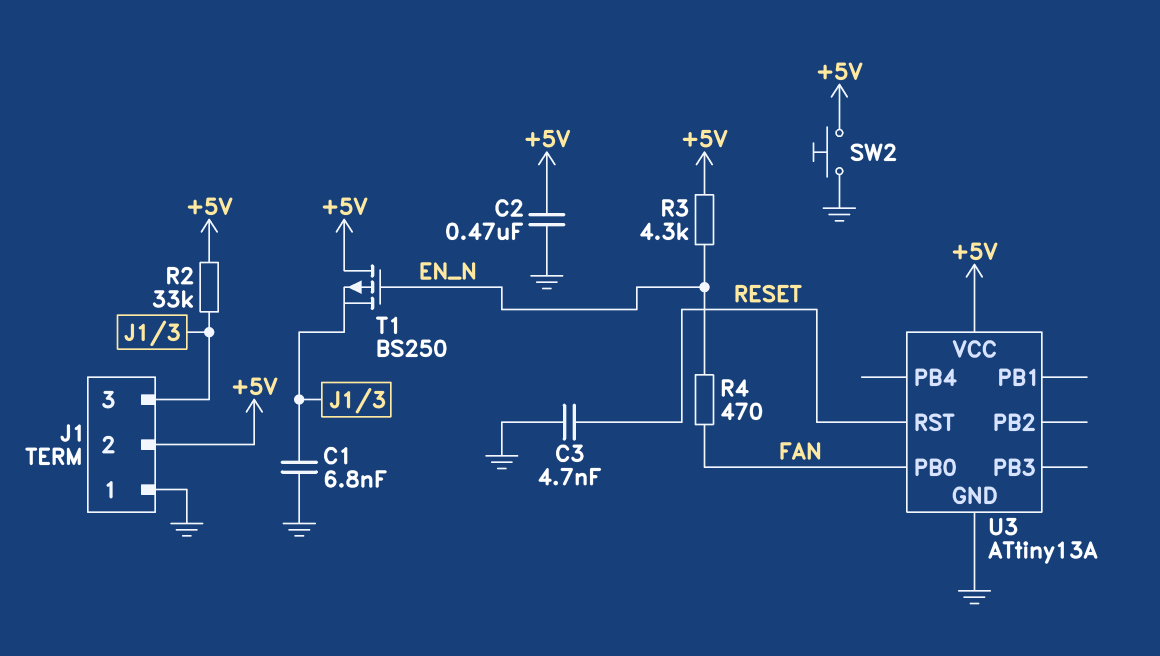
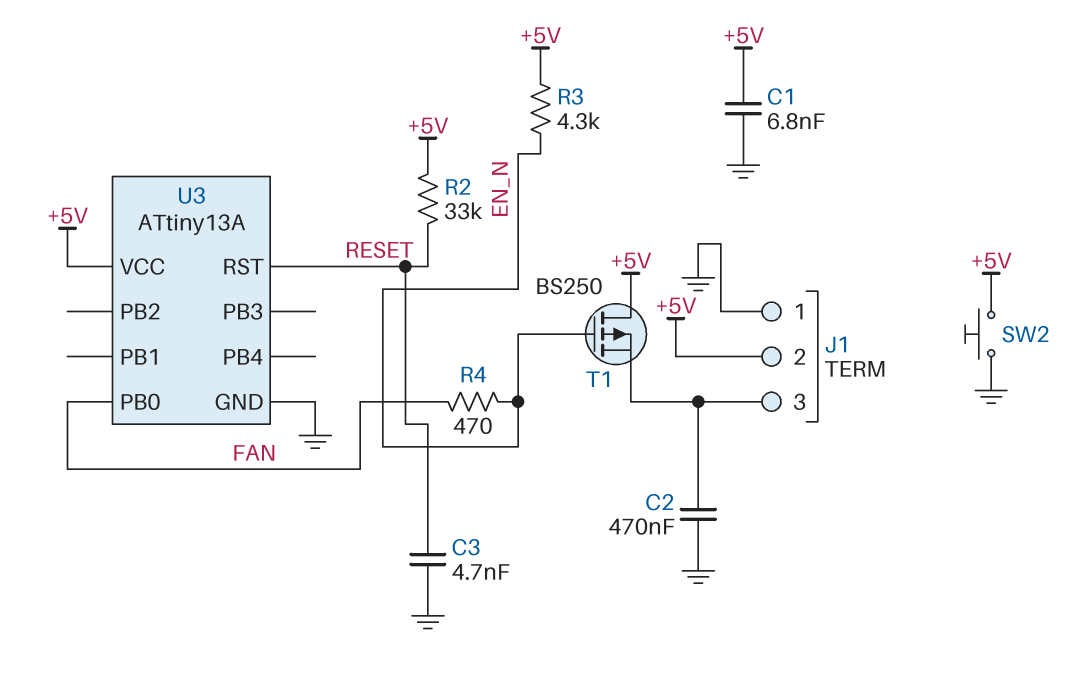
C1: 6.8nF (GND, J1/3) -> 6.8nF (+5V, GND)
C2: 470nF (+5V, GND) -> 470nF (GND, J1/3)
R2: 33k (+5V, J1/3) -> 33k (+5V, RESET)

